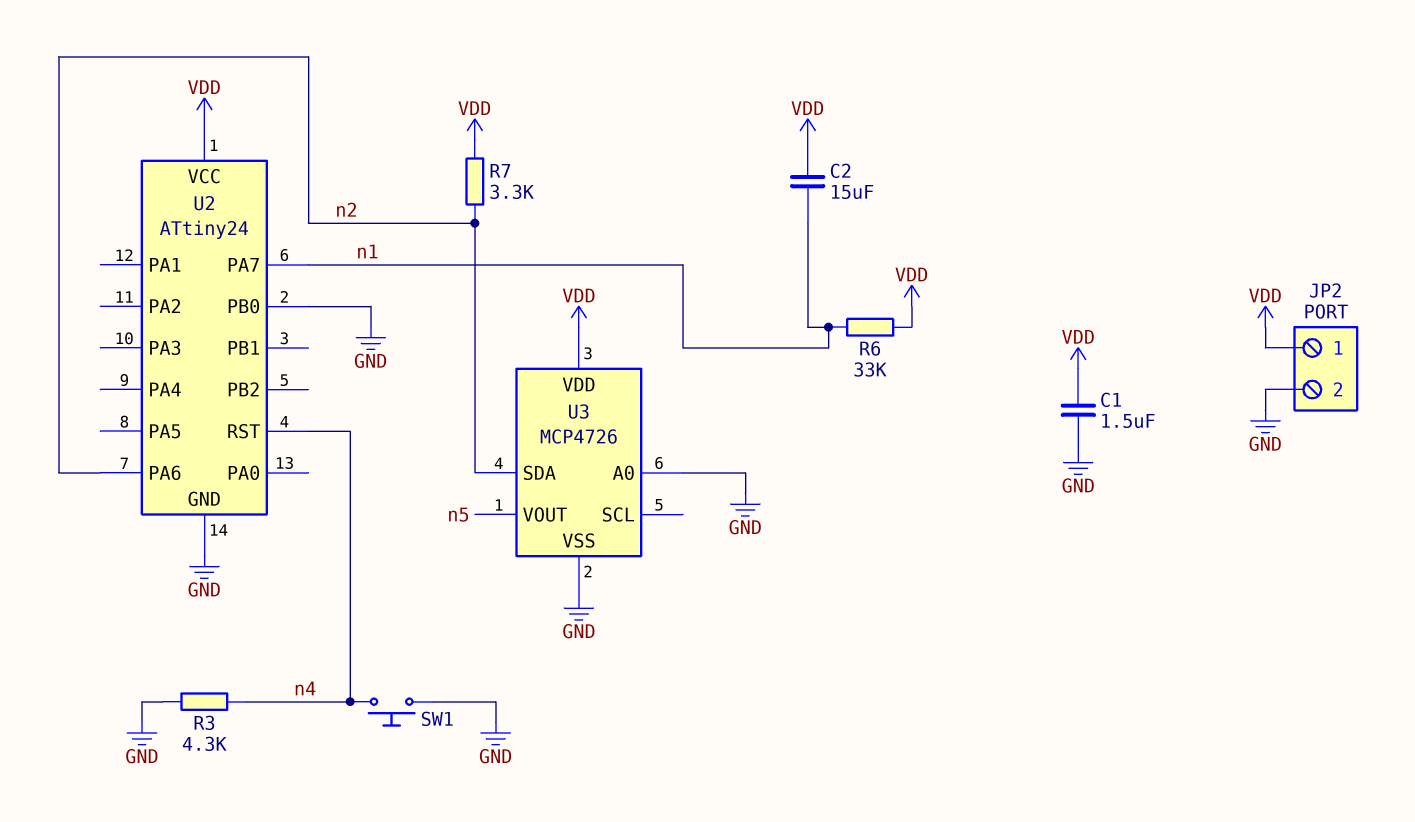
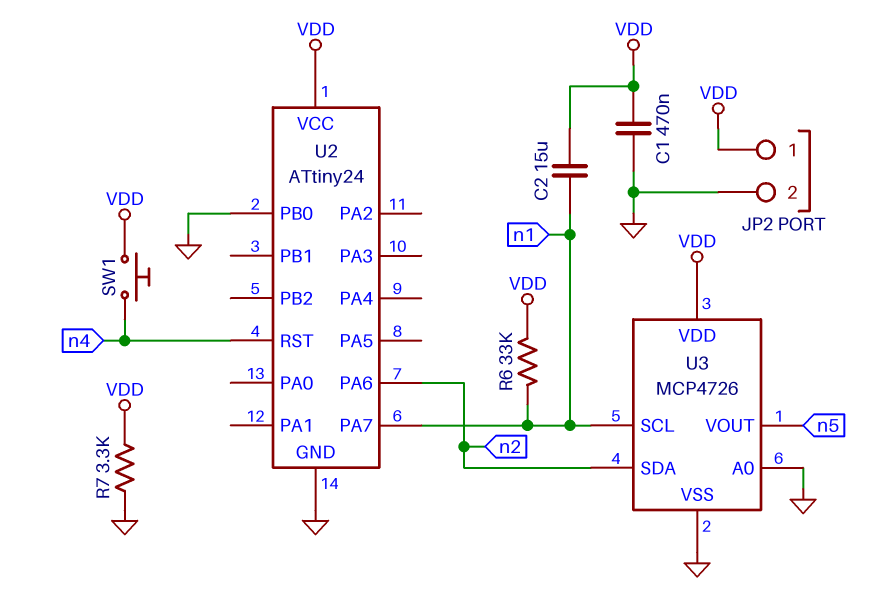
C1: 1.5uF (GND, VDD) -> 470nF (GND, VDD)
R3: 4.3k (GND, n4) -> none
R7: 3.3k (VDD, n2) -> 3.3k (GND, VDD)
SW1: button (GND, n4) -> button (VDD, n4)
U3 pin SCL: none -> n1

